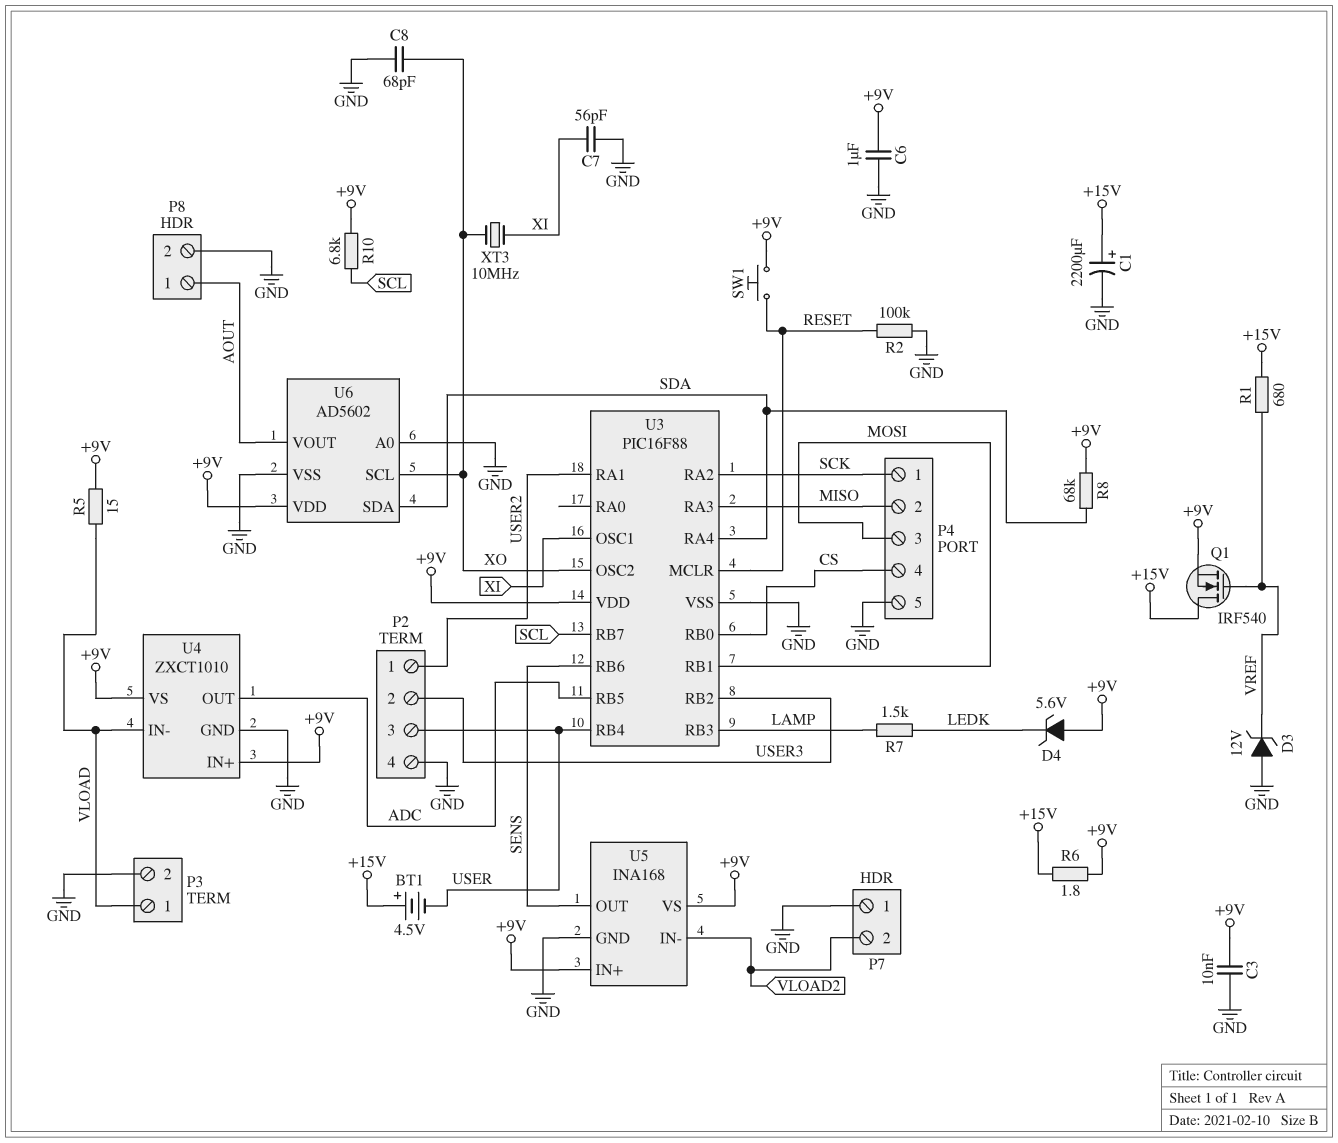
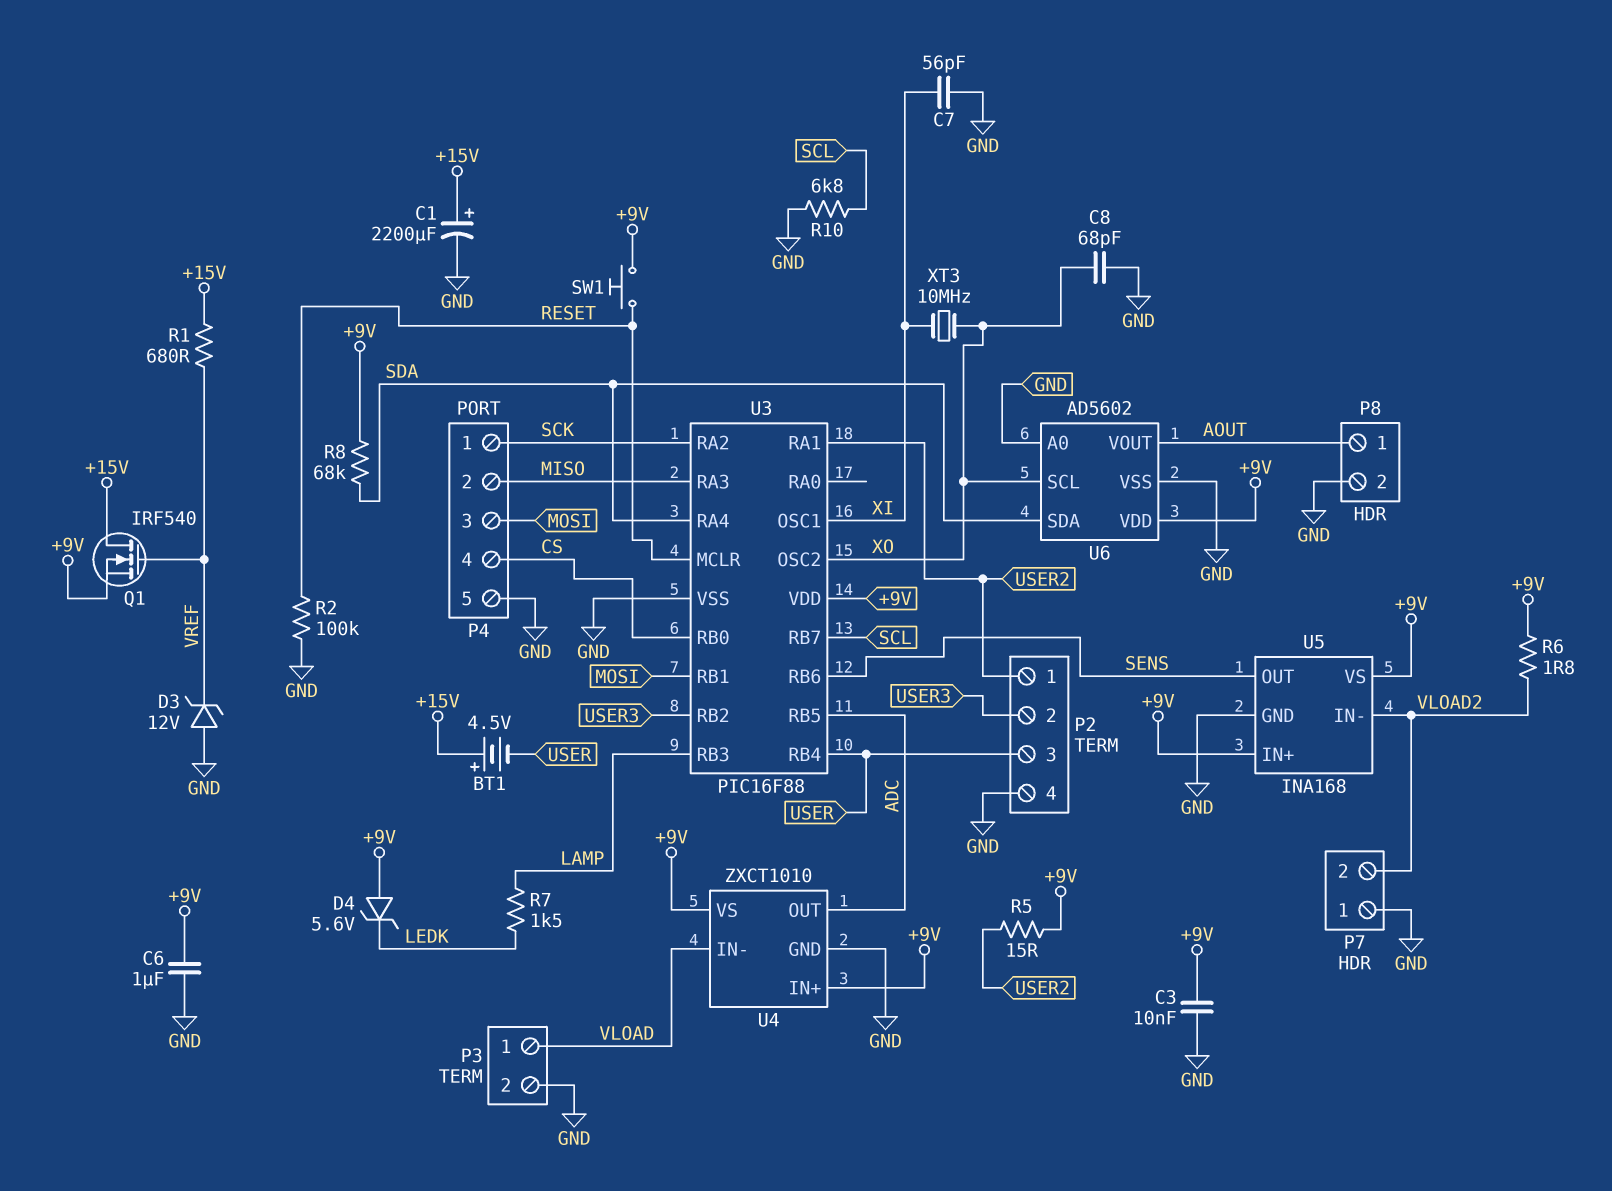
R5: 15 (+9V, VLOAD) -> 15 (+9V, USER2)
R6: 1.8 (+9V, +15V) -> 1.8 (+9V, VLOAD2)
R10: 6.8k (+9V, SCL) -> 6.8k (GND, SCL)

